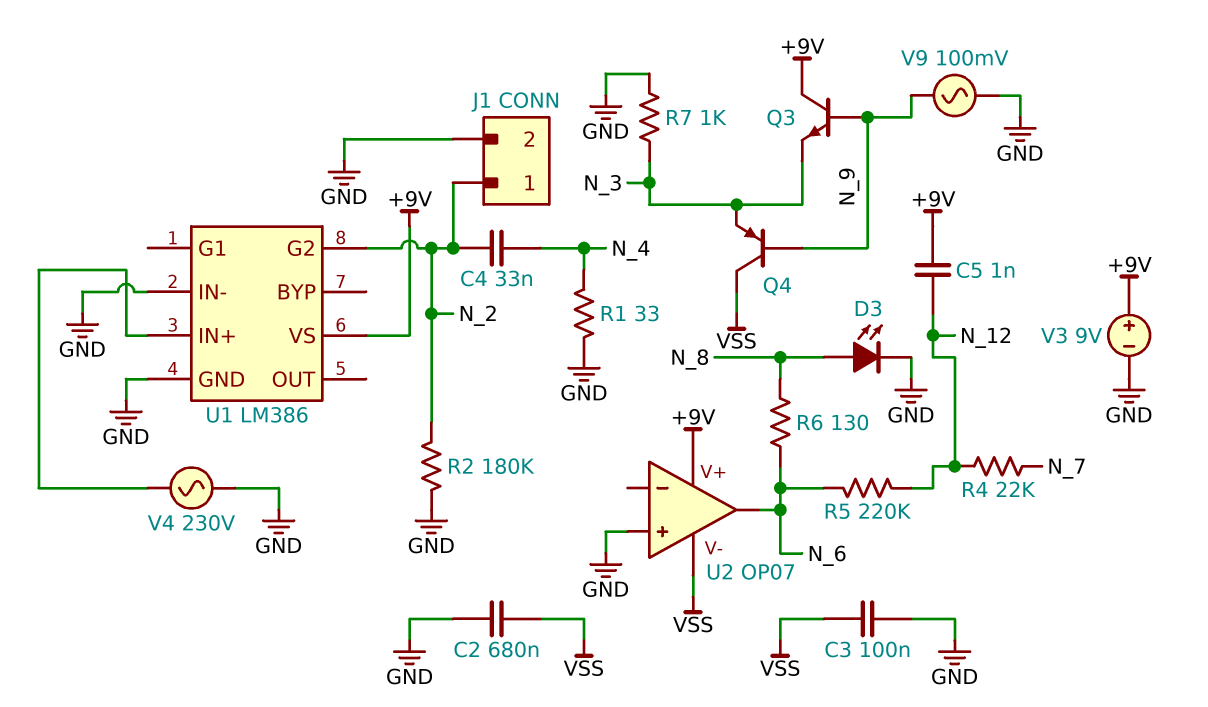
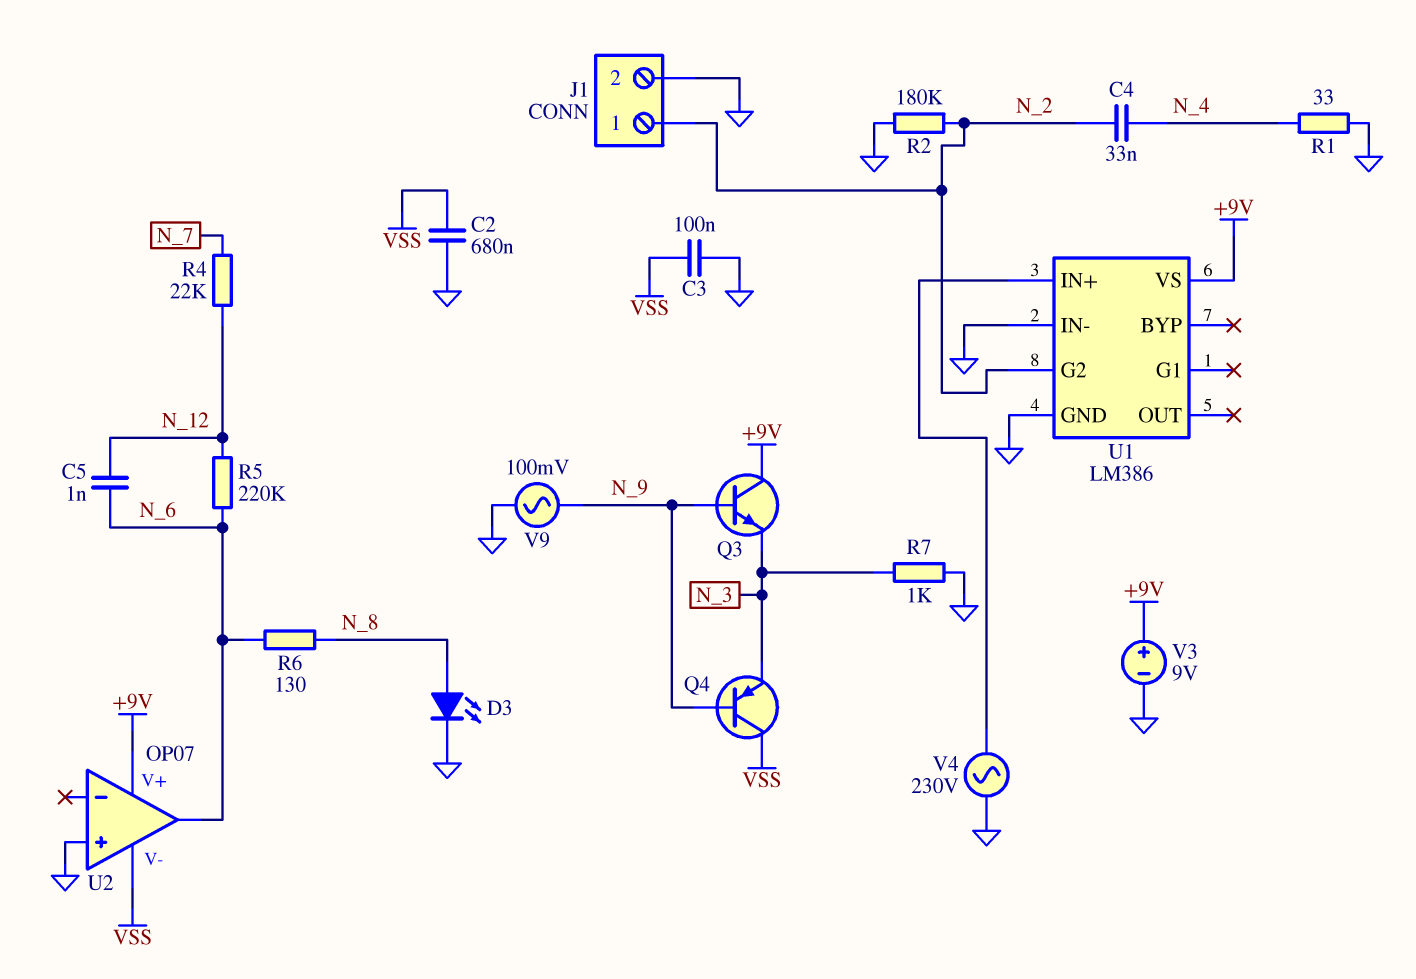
C5: 1nF (+9V, N_12) -> 1nF (N_6, N_12)

